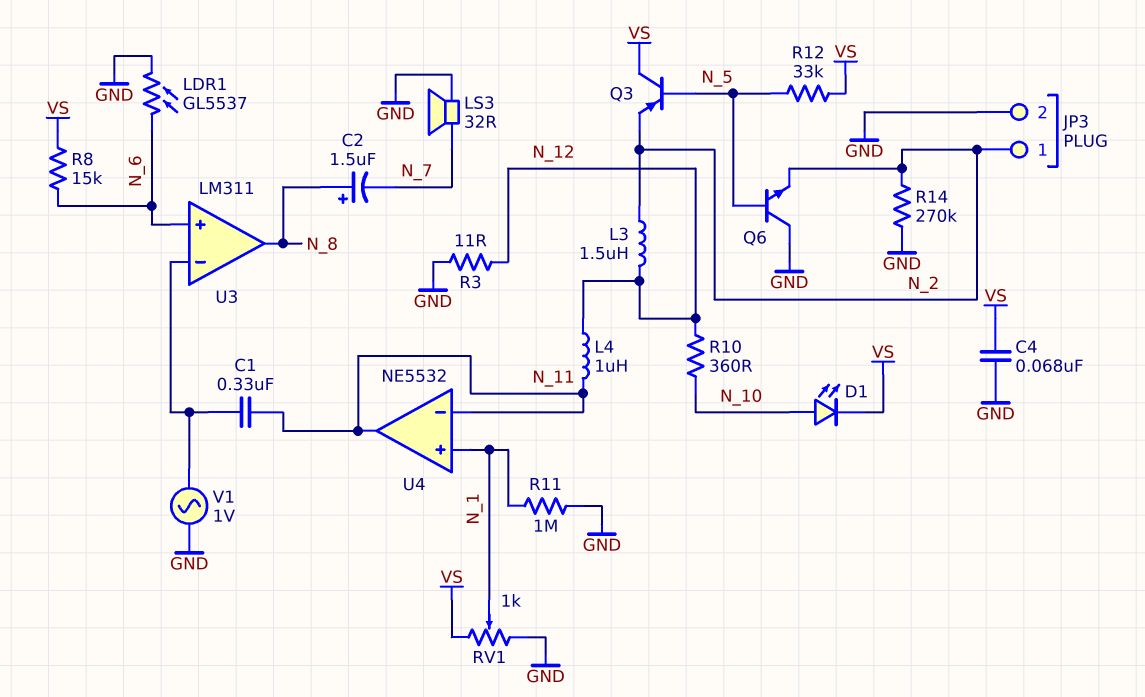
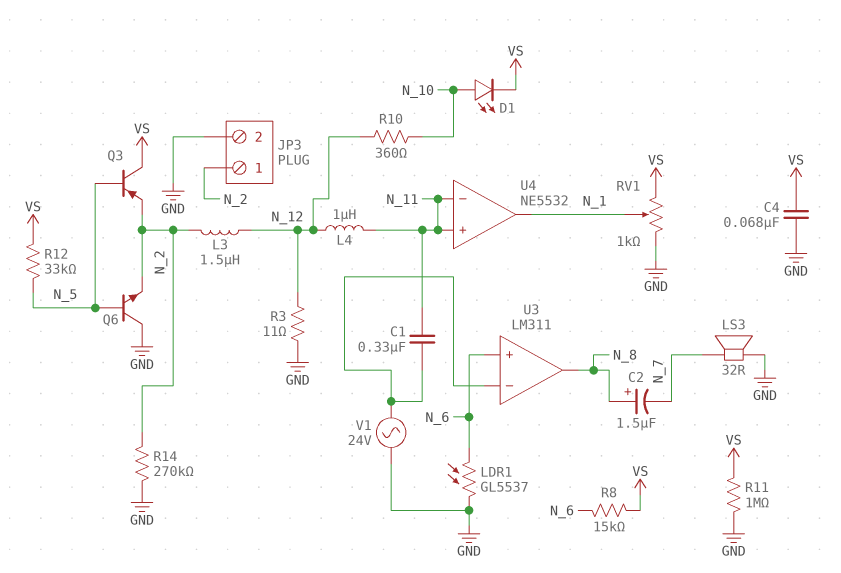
R11: 1M (GND, N_1) -> 1M (GND, VS)
U4 pin in+: N_1 -> N_11
U4 pin out: N_11 -> N_1
V1: AC 1V (GND, U3/in-) -> AC 24V (GND, U3/in-)

